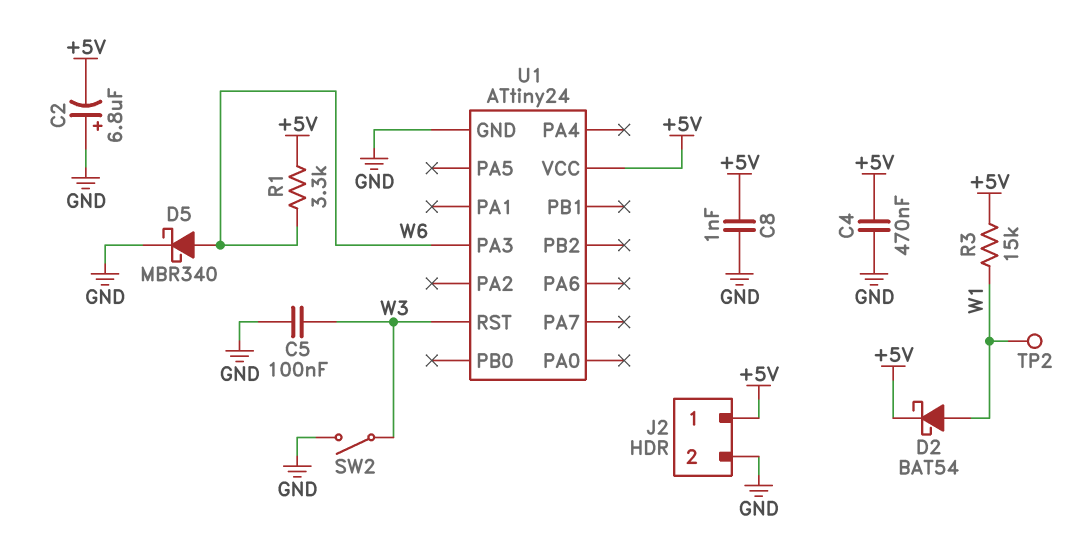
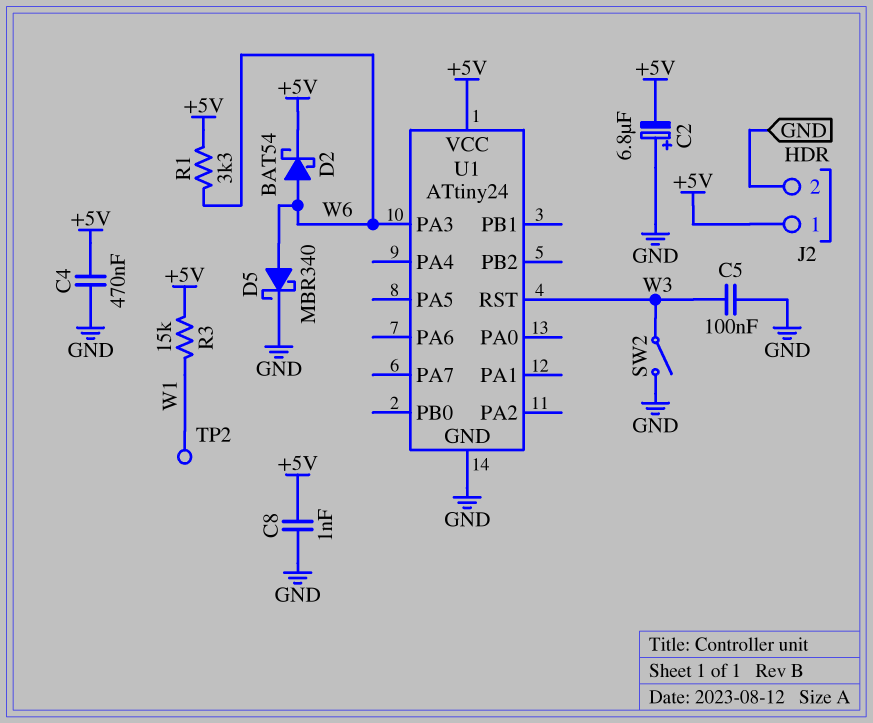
D2: schottky BAT54 (A W1, K +5V) -> schottky BAT54 (A W6, K +5V)

